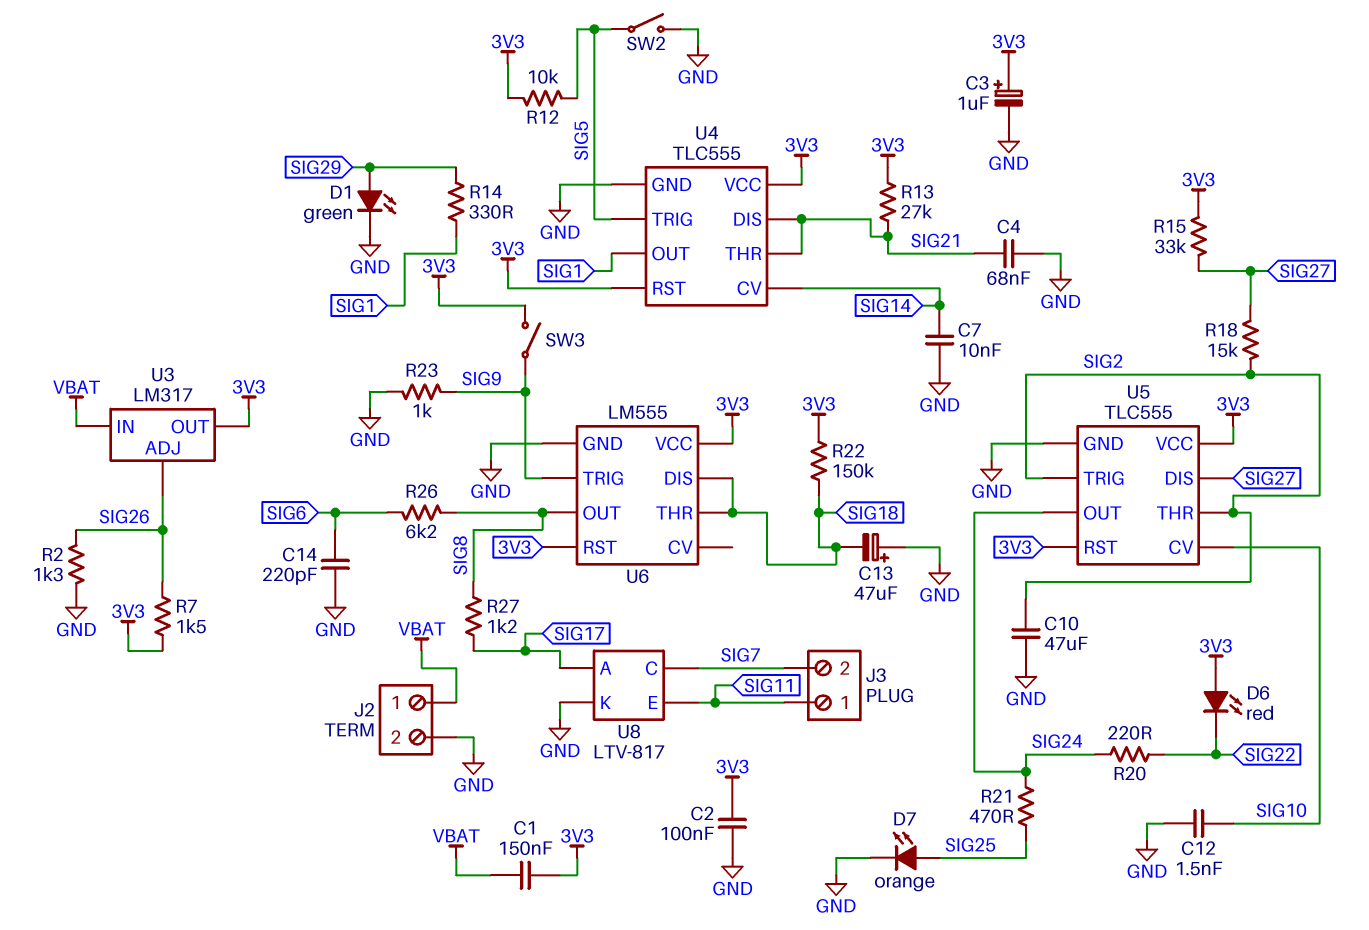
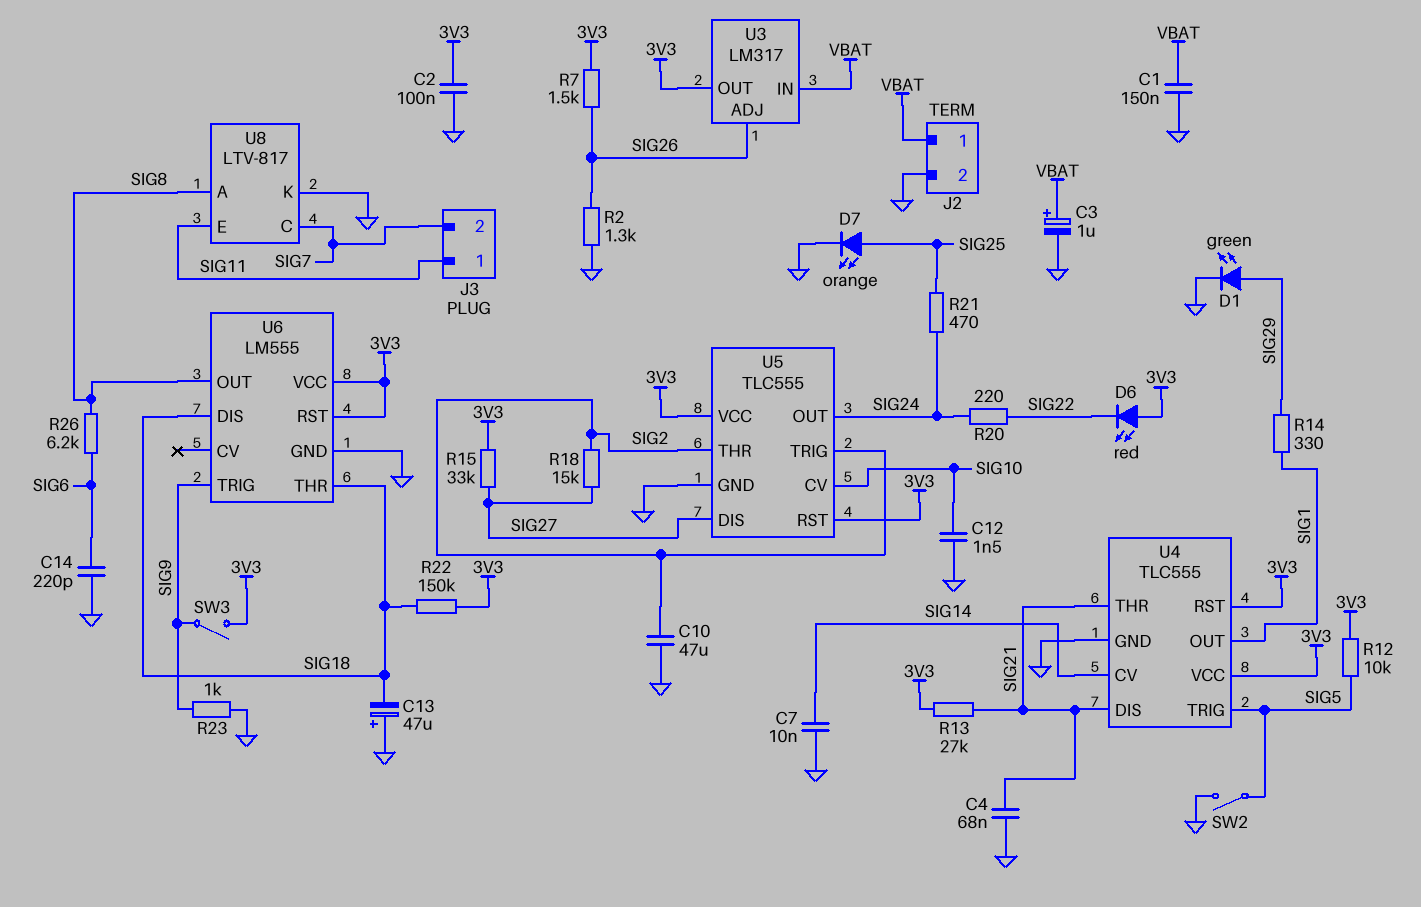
C1: 150nF (3V3, VBAT) -> 150nF (GND, VBAT)
C3: 1uF (plus 3V3, minus GND) -> 1uF (plus VBAT, minus GND)
R27: 1.2k (SIG8, SIG17) -> none
U8 pin A: SIG17 -> SIG8

